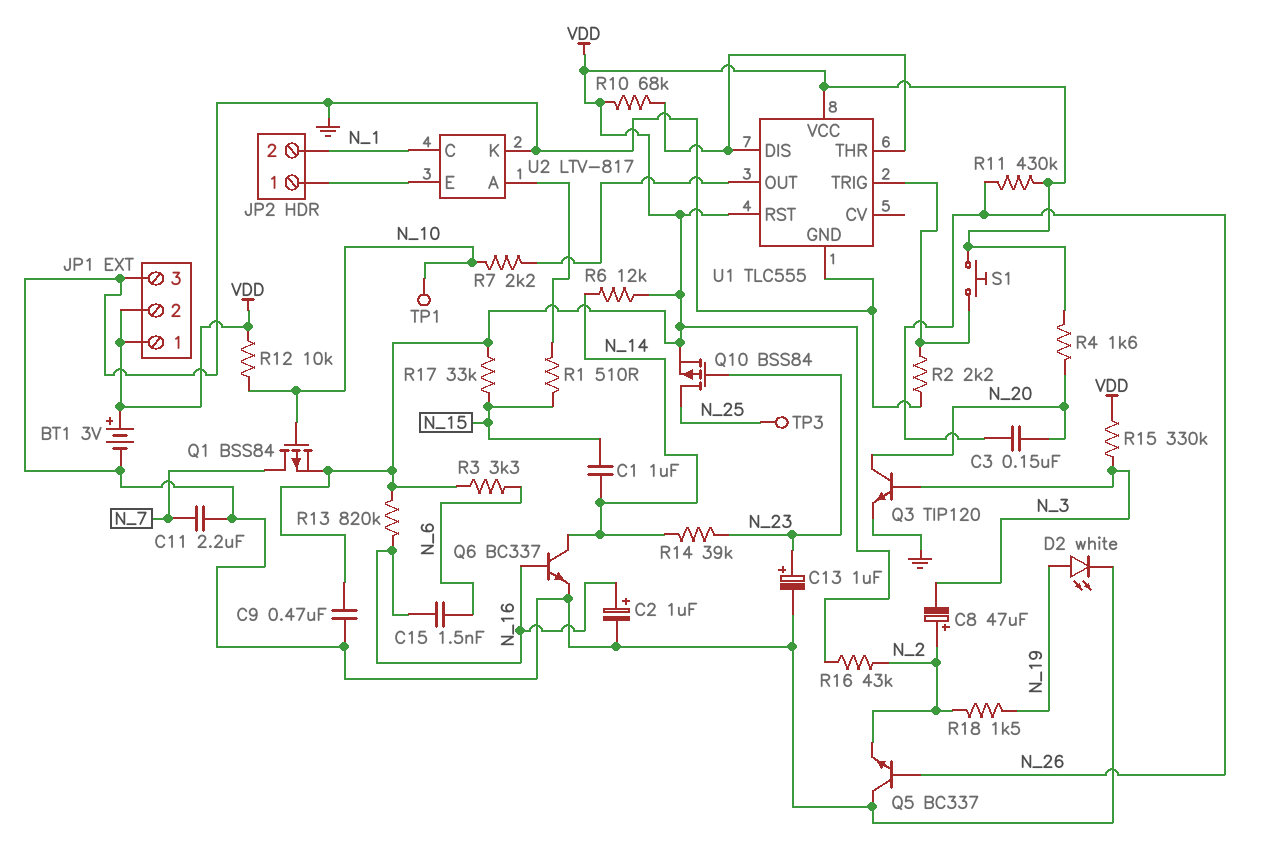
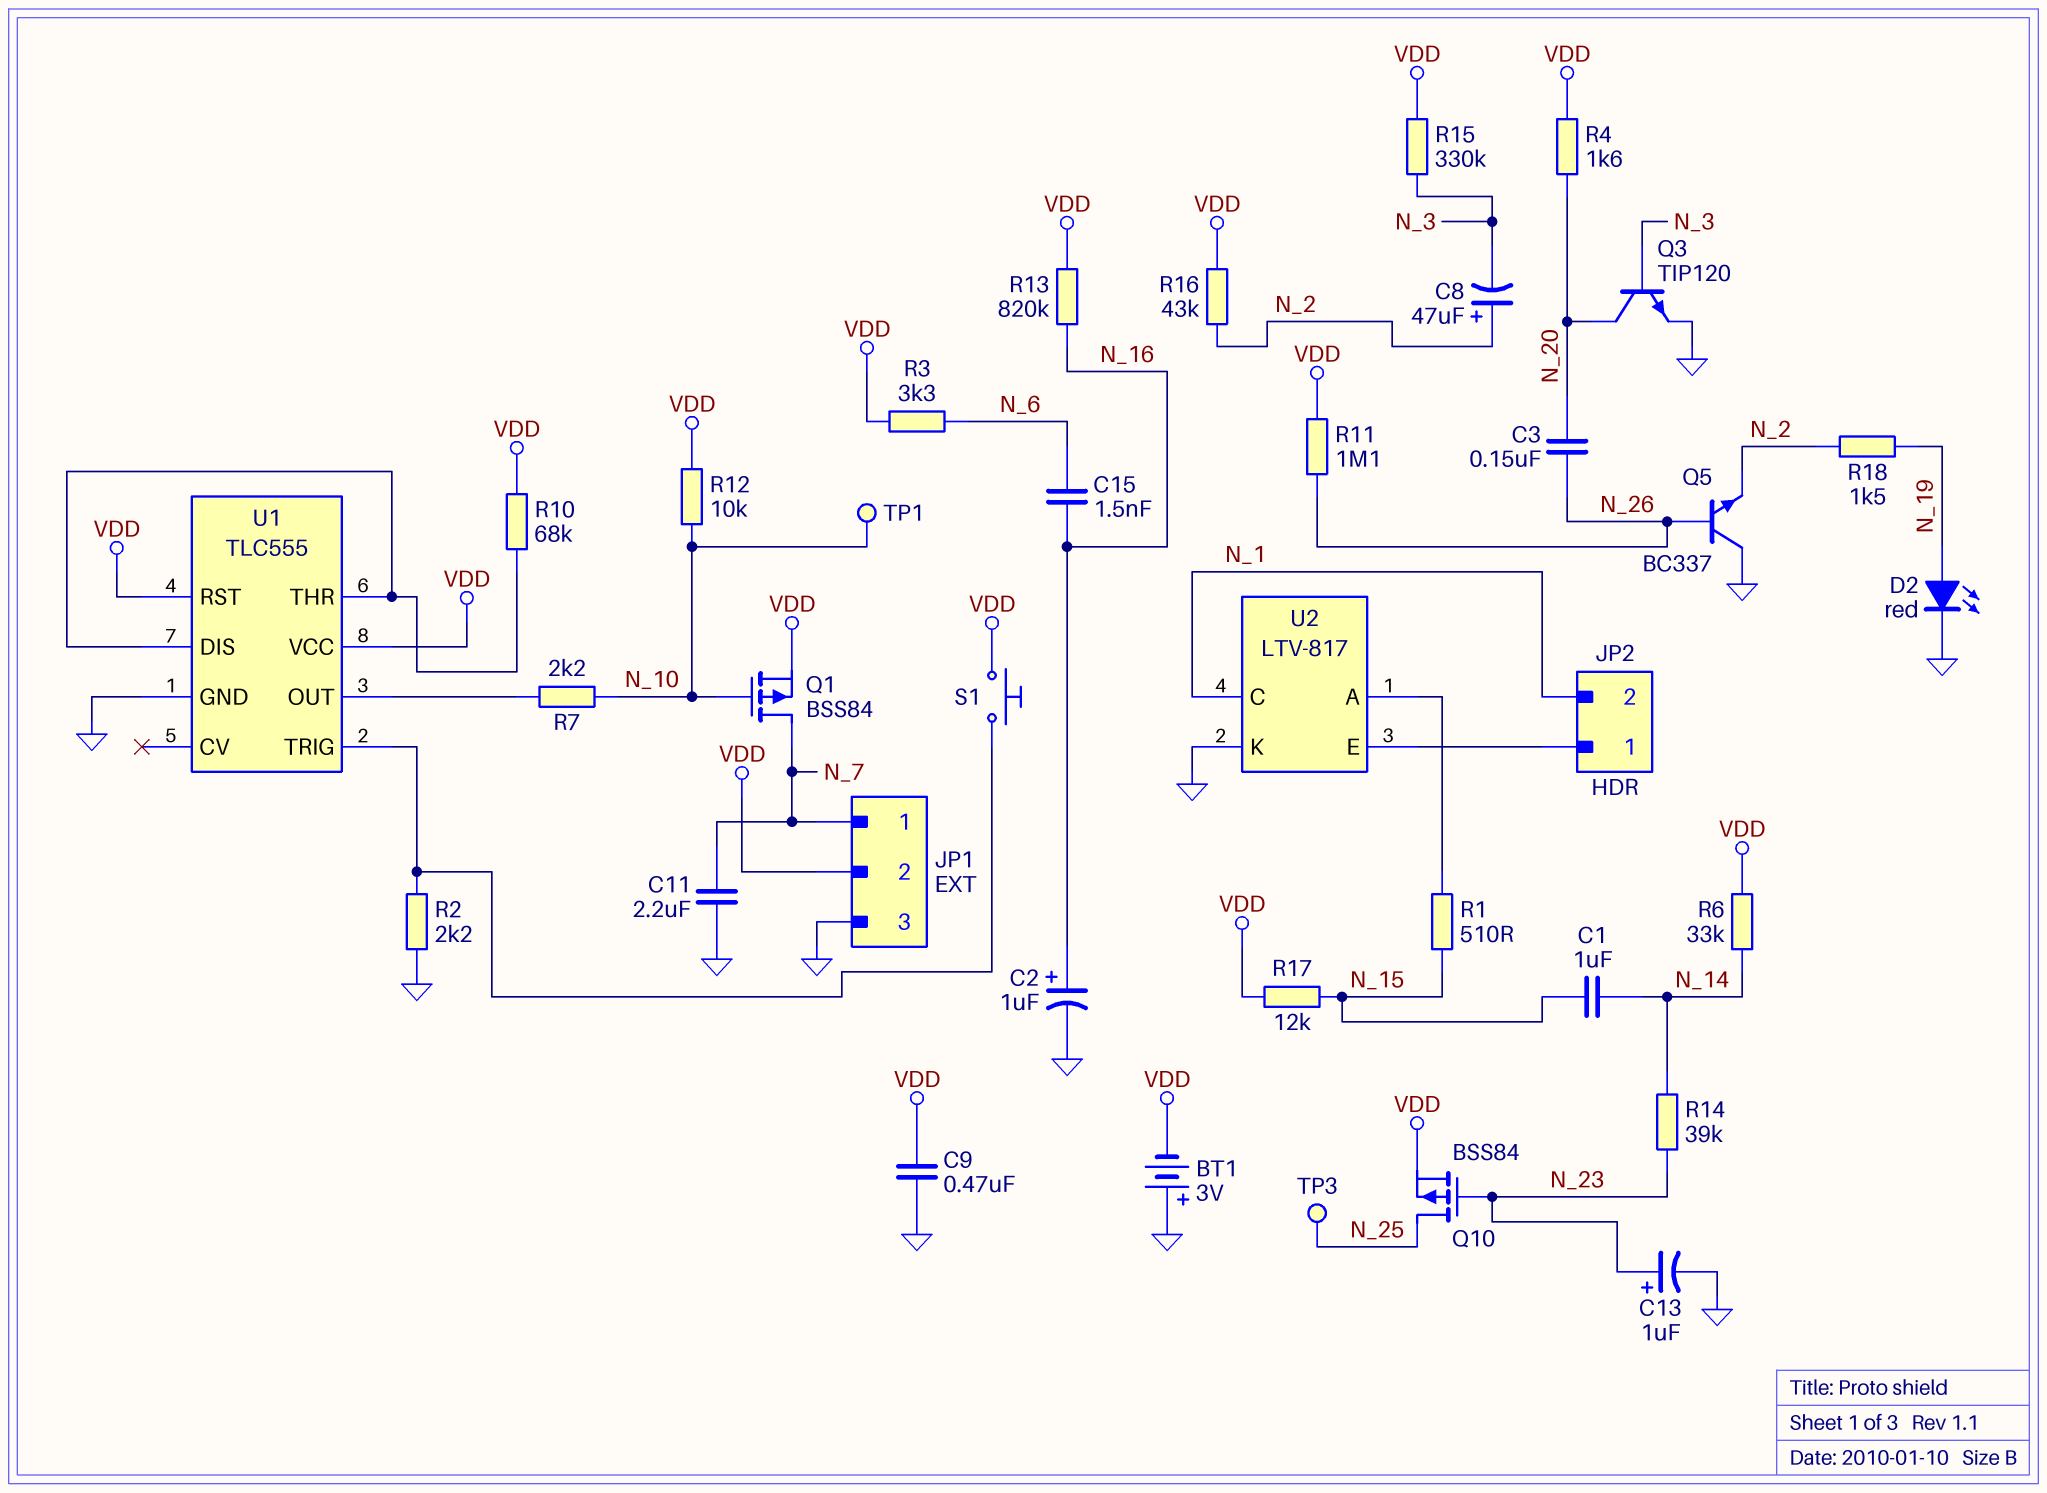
BT1: 3V (plus VDD, minus GND) -> 3V (plus GND, minus VDD)
D2: LED white (A N_19, K GND) -> LED red (A N_19, K GND)
JP1 pin 1: VDD -> N_7
Q6: NPN BC337 (B N_16, C N_14, E GND) -> none
R6: 12k (N_14, VDD) -> 33k (N_14, VDD)
R11: 430k (N_26, VDD) -> 1.1M (N_26, VDD)
R17: 33k (N_15, VDD) -> 12k (N_15, VDD)

